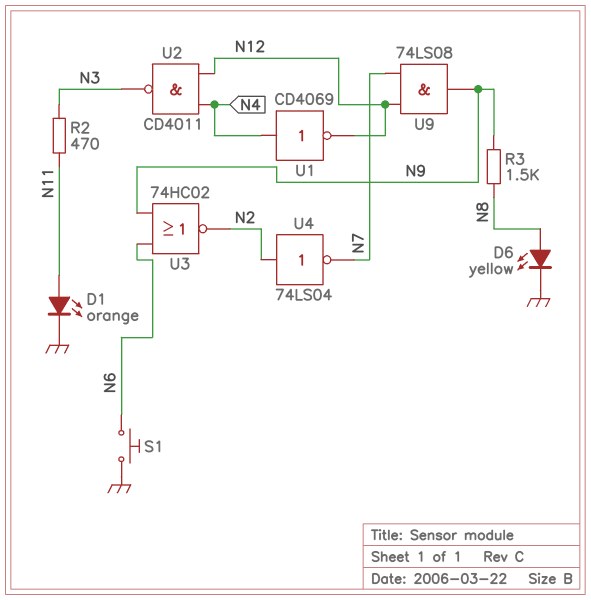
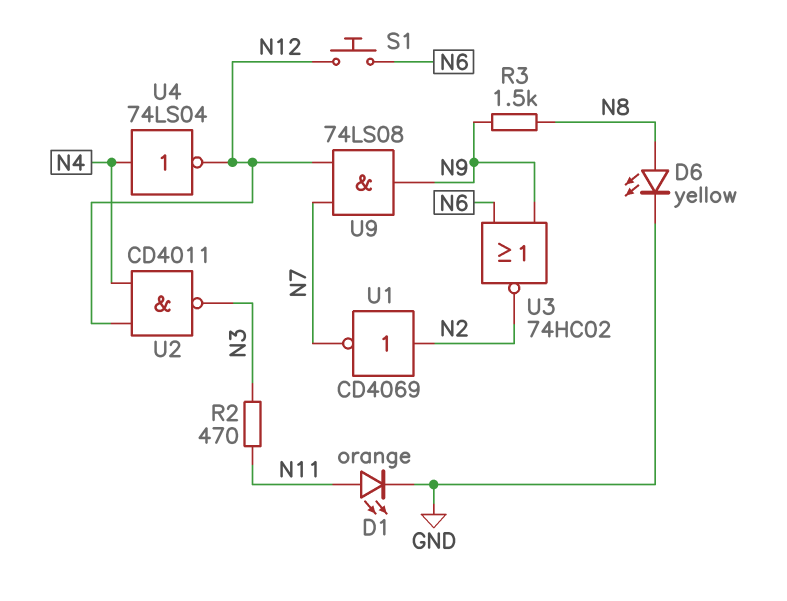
S1: button (GND, N6) -> button (N6, N12)
U1: NOT CD4069 (in N4, out N12) -> NOT CD4069 (in N2, out N7)
U4: NOT 74LS04 (in N2, out N7) -> NOT 74LS04 (in N4, out N12)

